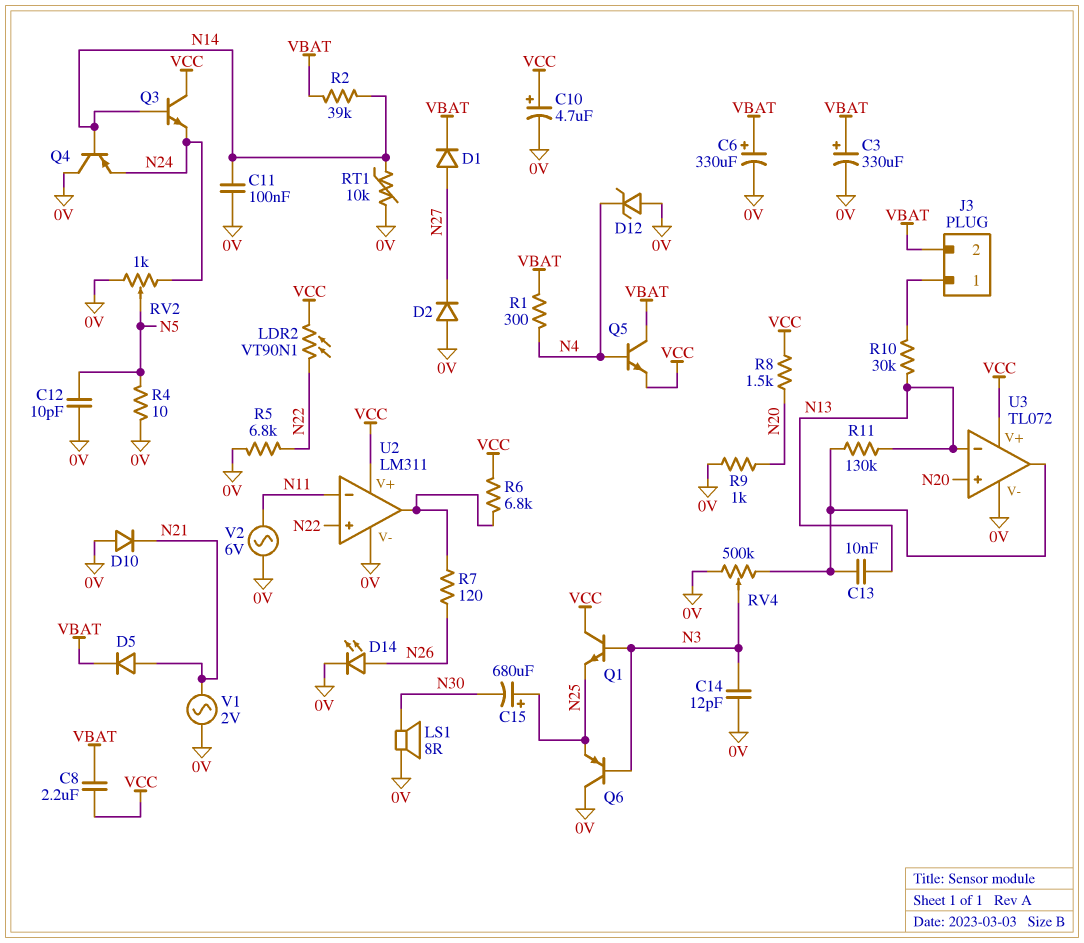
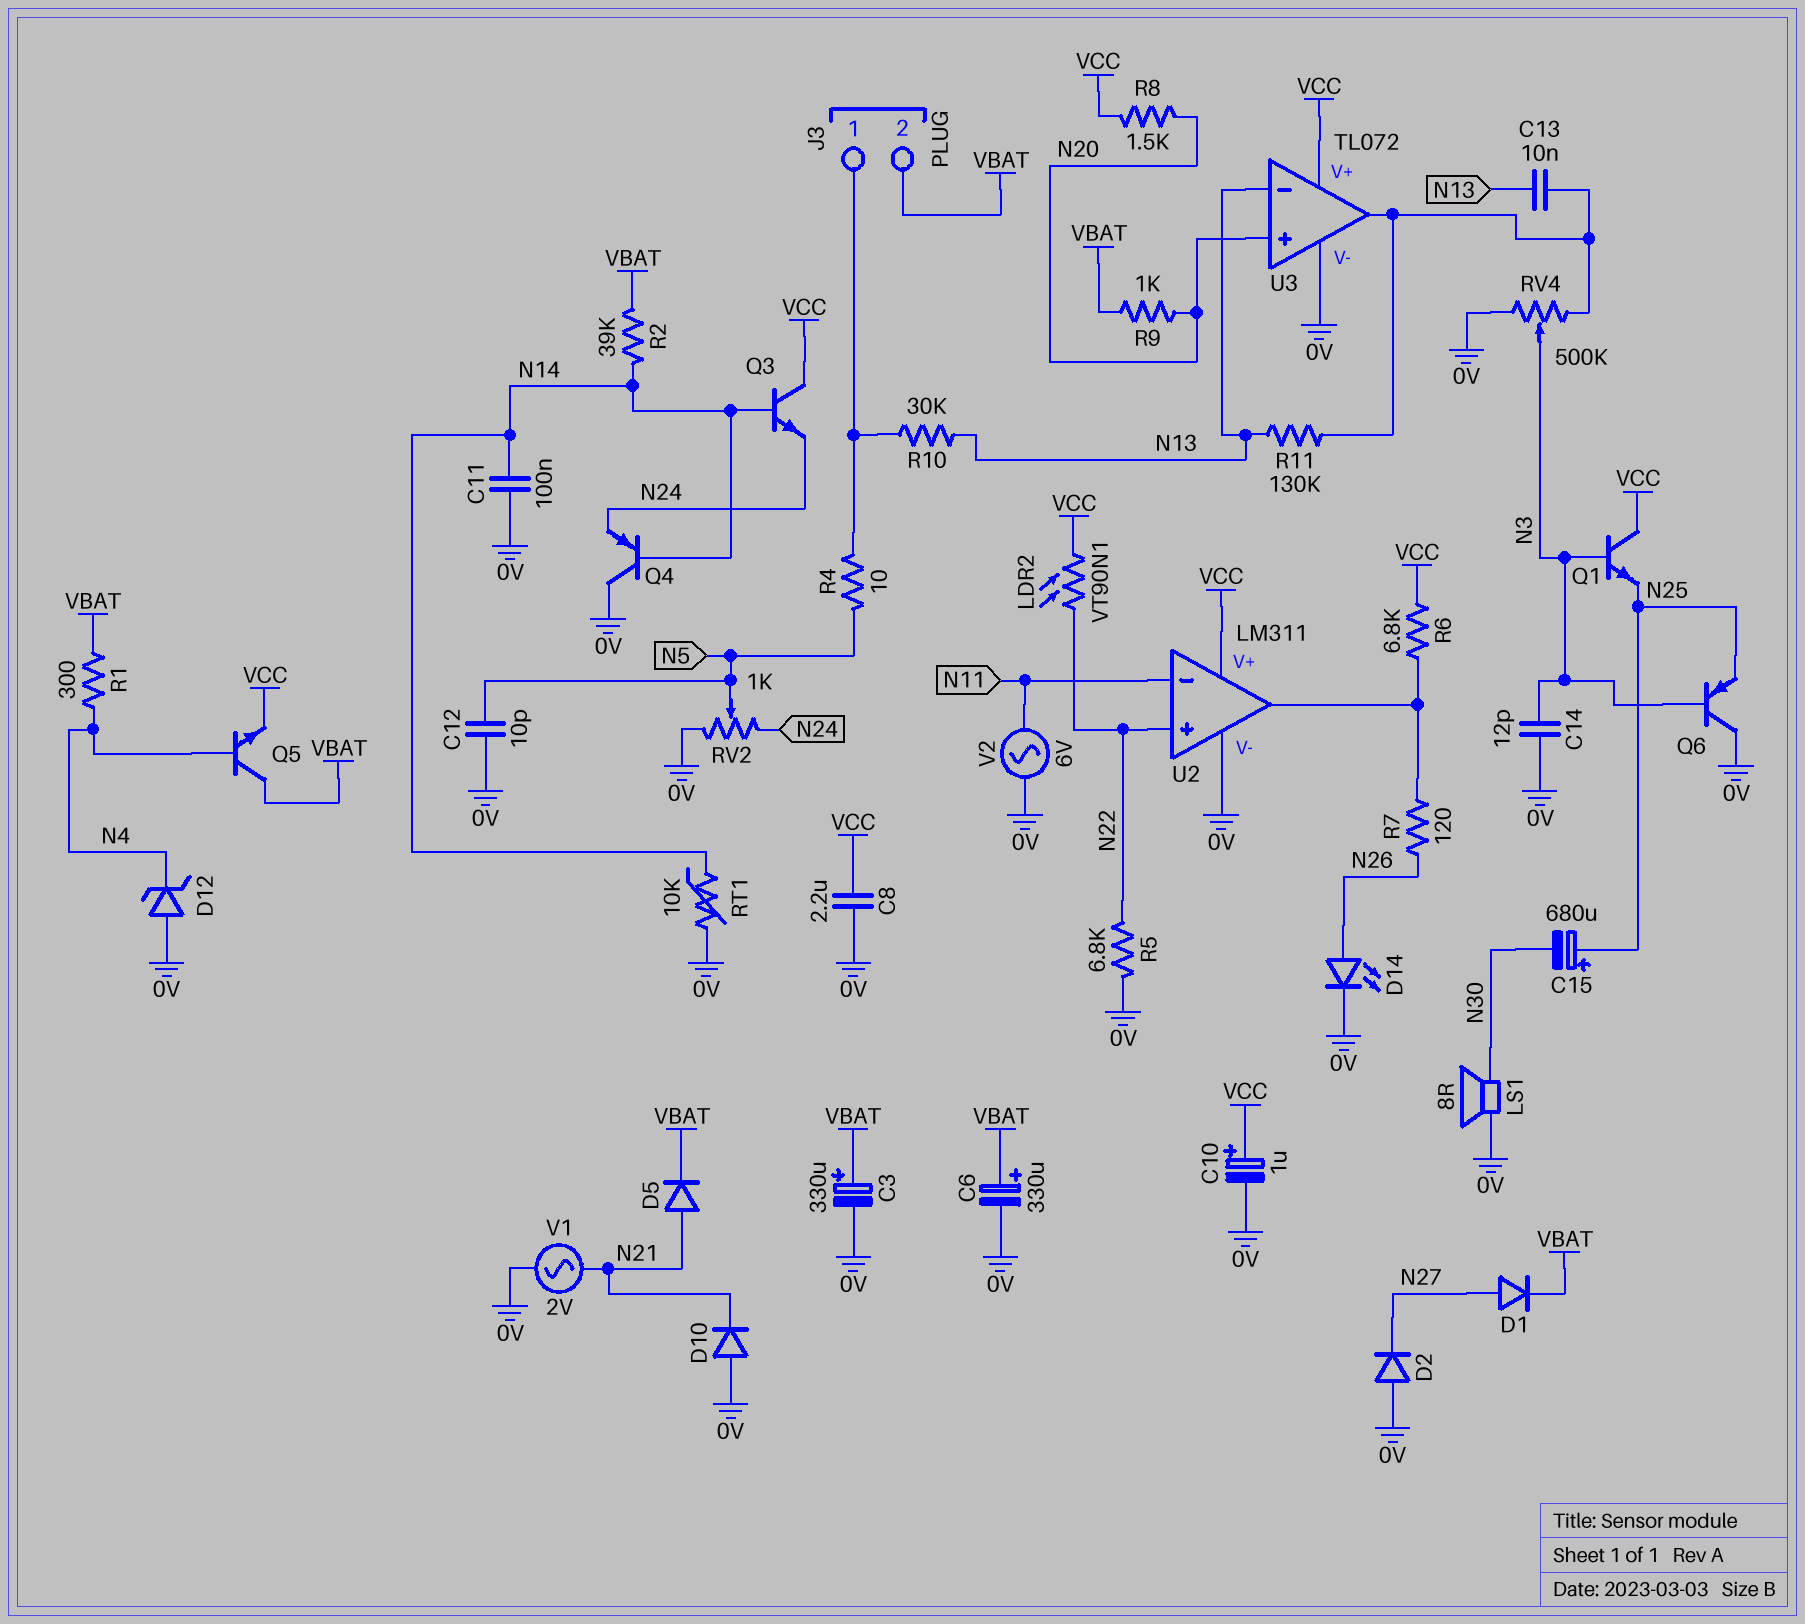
C8: 2.2uF (VBAT, VCC) -> 2.2uF (0V, VCC)
C10: 4.7uF (plus VCC, minus 0V) -> 1uF (plus VCC, minus 0V)
R4: 10 (0V, N5) -> 10 (J3/1, N5)
R9: 1k (0V, N20) -> 1k (N20, VBAT)

